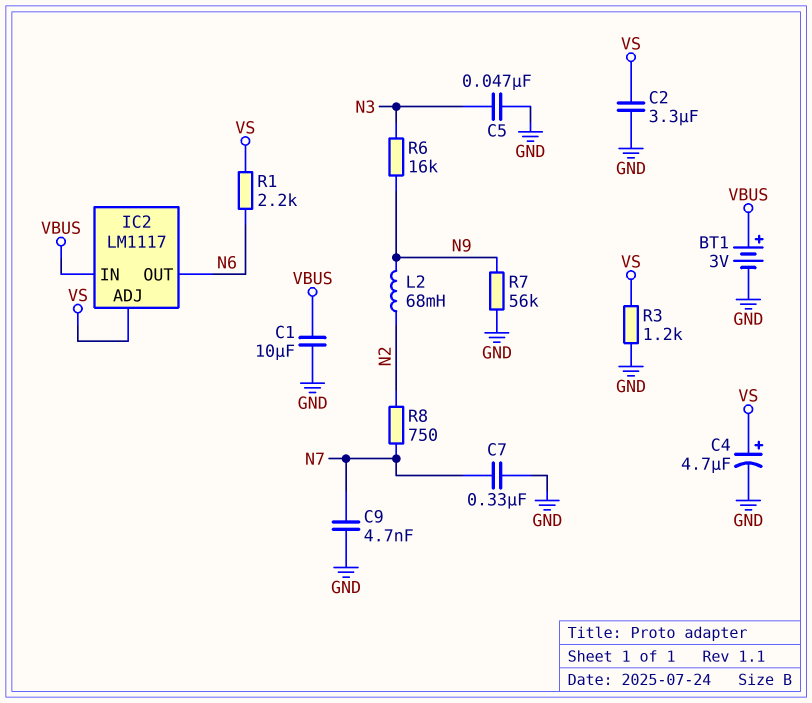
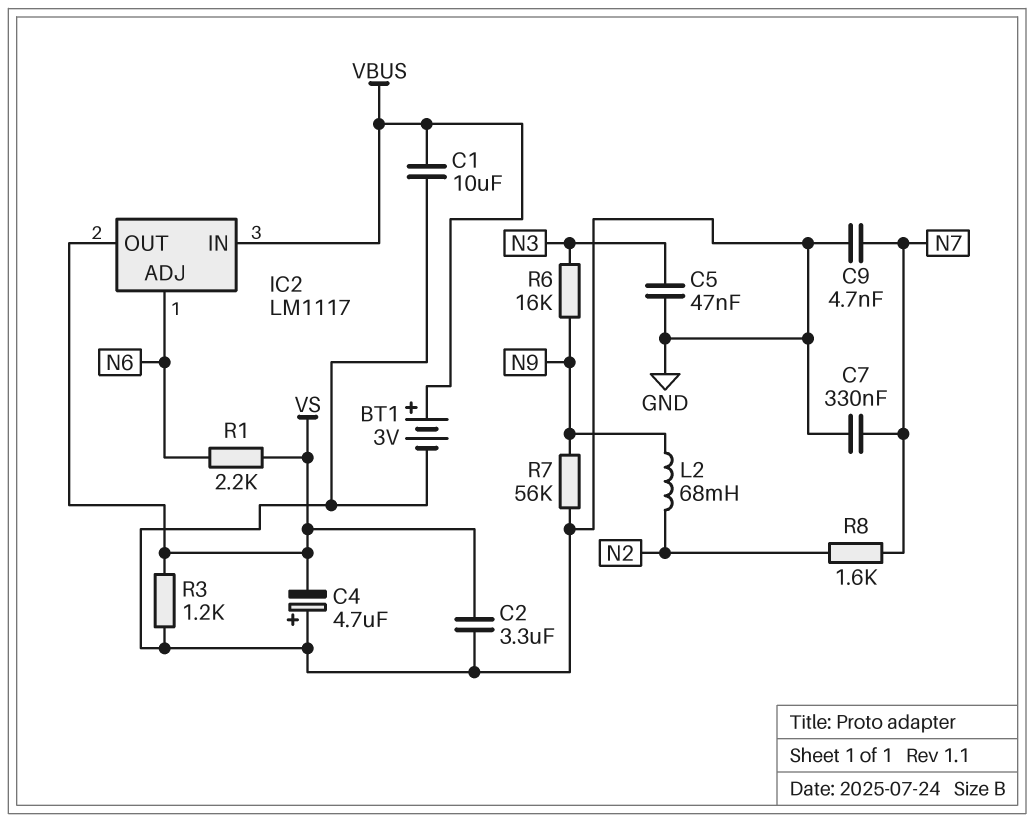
C4: 4.7uF (plus VS, minus GND) -> 4.7uF (plus GND, minus VS)
IC2 pin ADJ: VS -> N6
IC2 pin OUT: N6 -> VS
R8: 750 (N2, N7) -> 1.6k (N2, N7)

